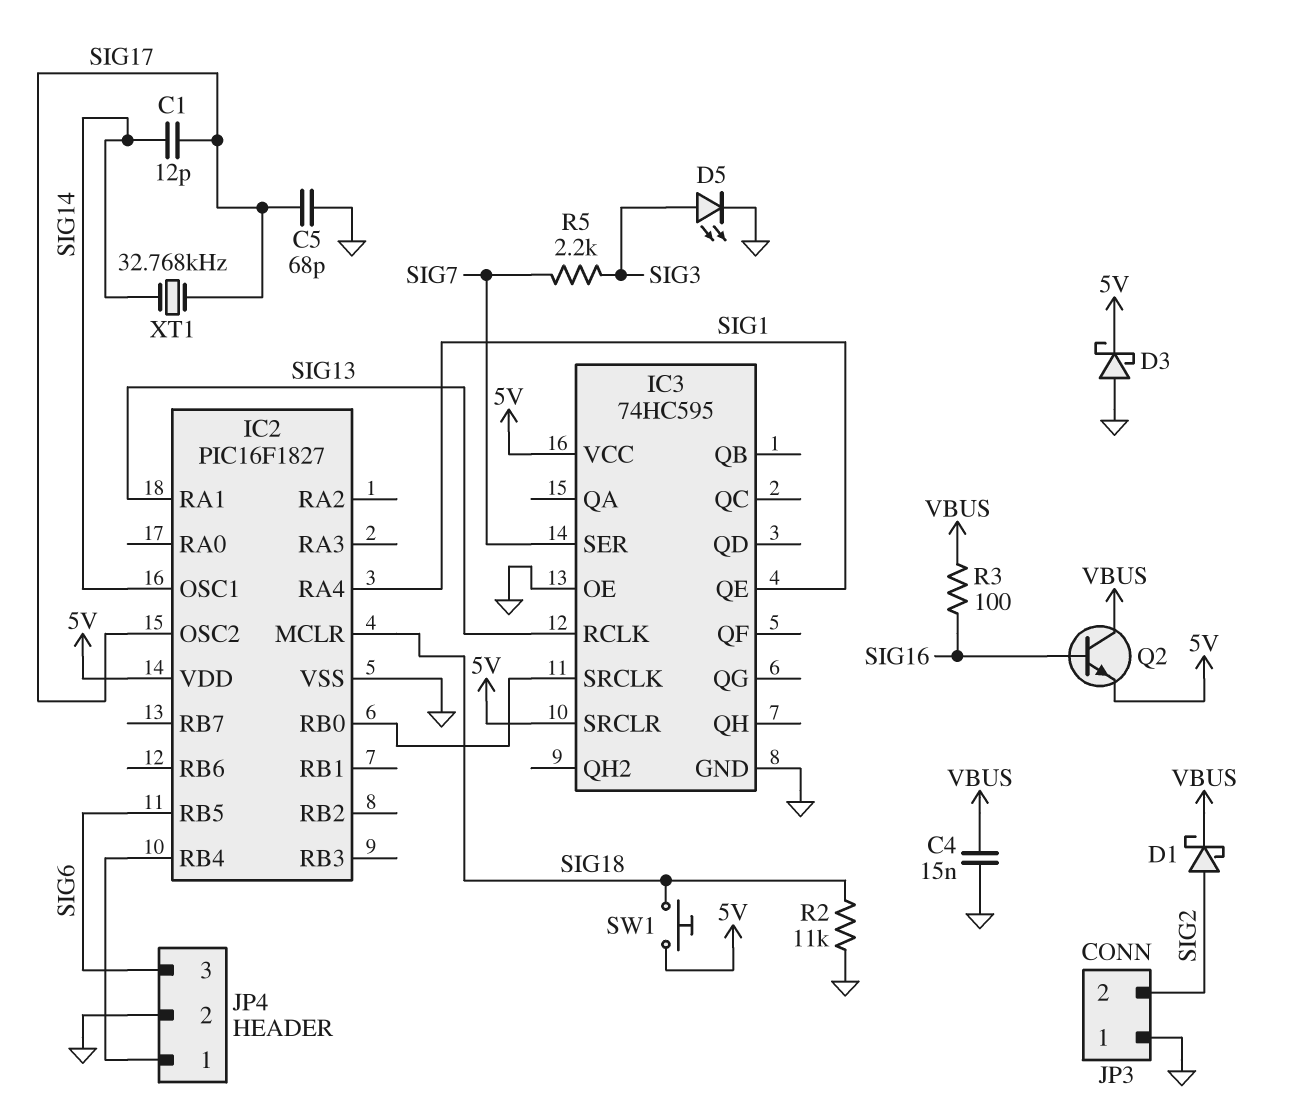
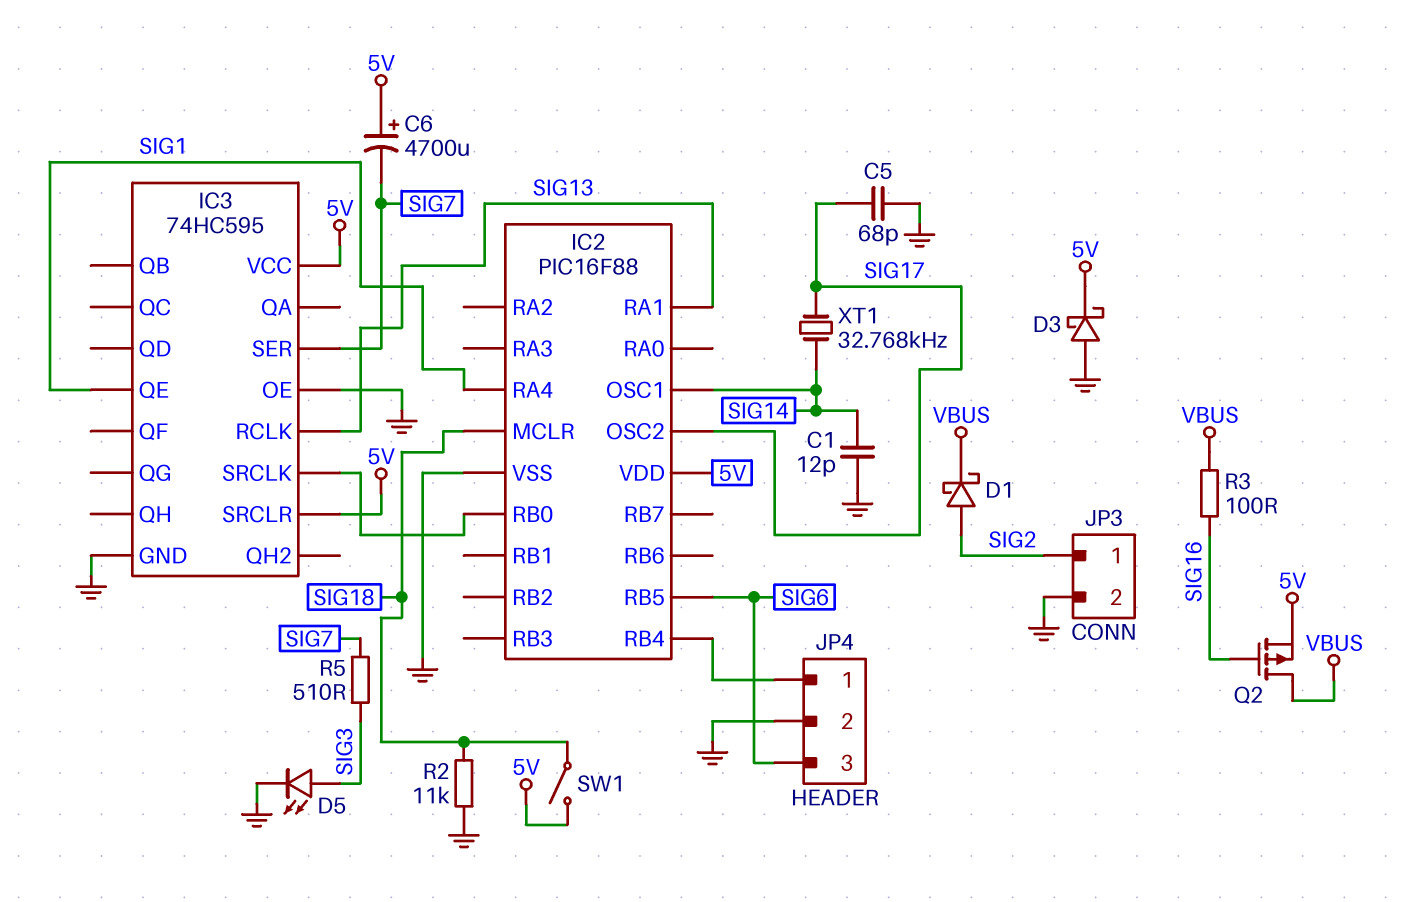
C1: 12pF (SIG14, SIG17) -> 12pF (GND, SIG14)
C4: 15nF (GND, VBUS) -> none
C6: none -> 4700uF (plus 5V, minus SIG7)
IC2: PIC16F1827 -> PIC16F88
JP3 pin 1: GND -> SIG2
JP3 pin 2: SIG2 -> GND
Q2: NPN (B SIG16, C VBUS, E 5V) -> PMOS (G SIG16, D VBUS, S 5V)
R5: 2.2k (SIG3, SIG7) -> 510 (SIG3, SIG7)
SW1: button (5V, SIG18) -> switch (5V, SIG18)

